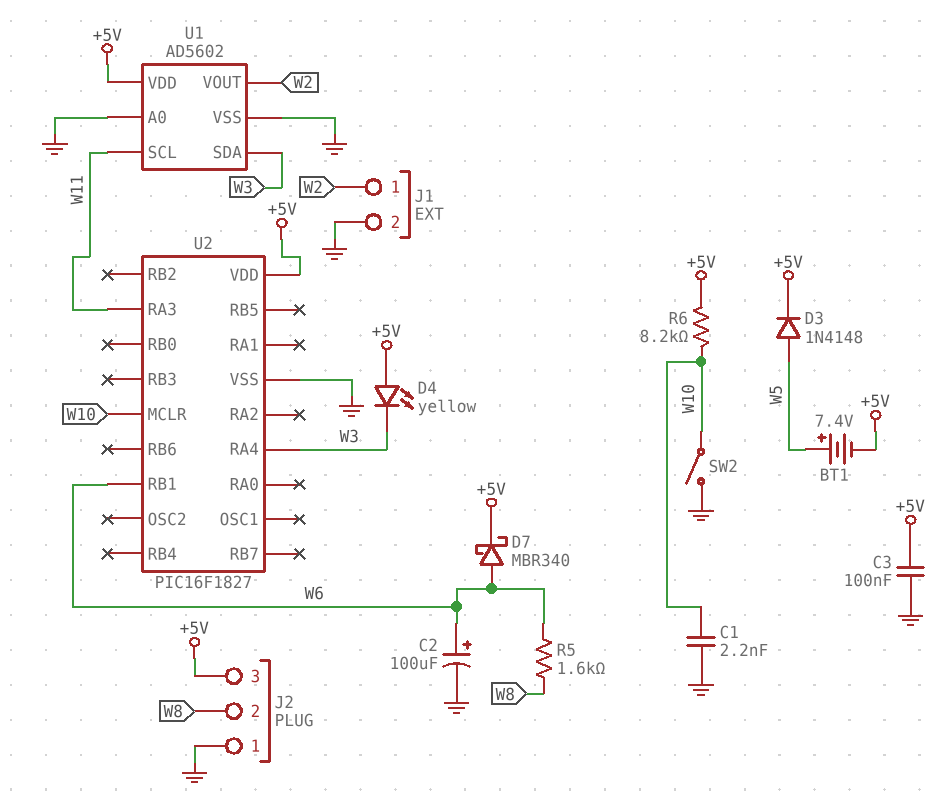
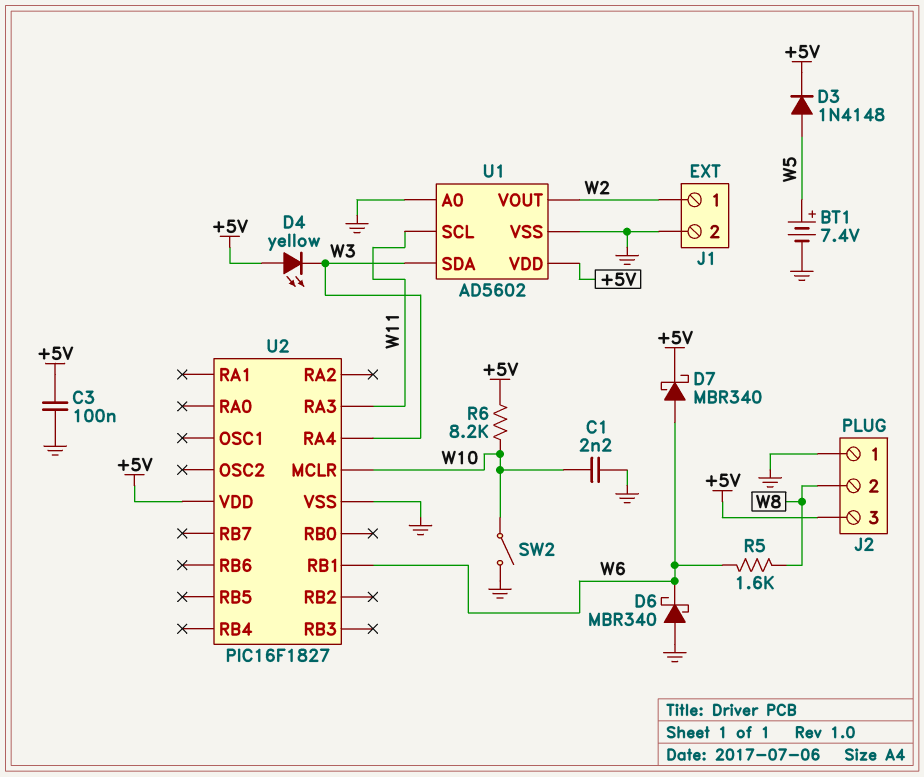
BT1: 7.4V (plus W5, minus +5V) -> 7.4V (plus W5, minus GND)
C2: 100uF (plus W6, minus GND) -> none
D6: none -> schottky MBR340 (A GND, K W6)

